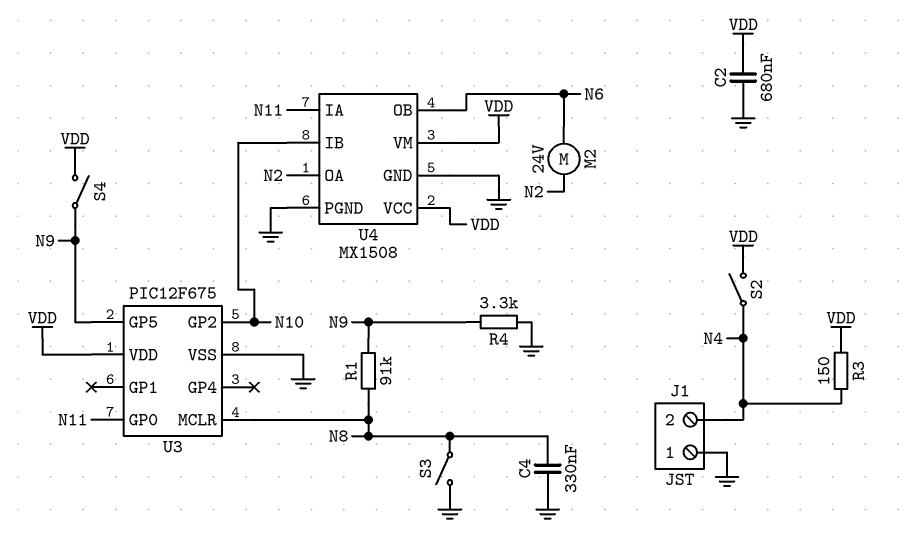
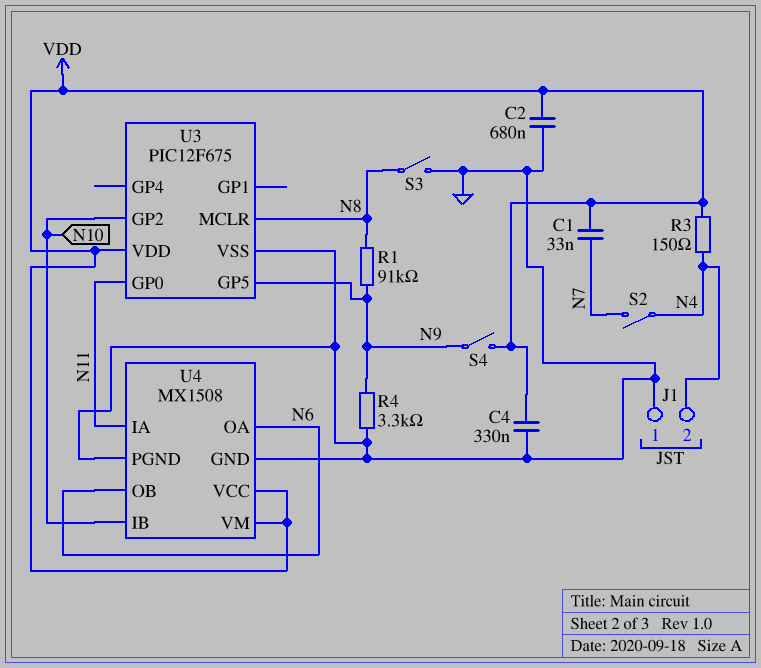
C1: none -> 33nF (N7, VDD)
C4: 330nF (GND, N8) -> 330nF (GND, VDD)
M2: motor 24V (N2, N6) -> none
S2: switch (N4, VDD) -> switch (N4, N7)
U4 pin OA: N2 -> N6

